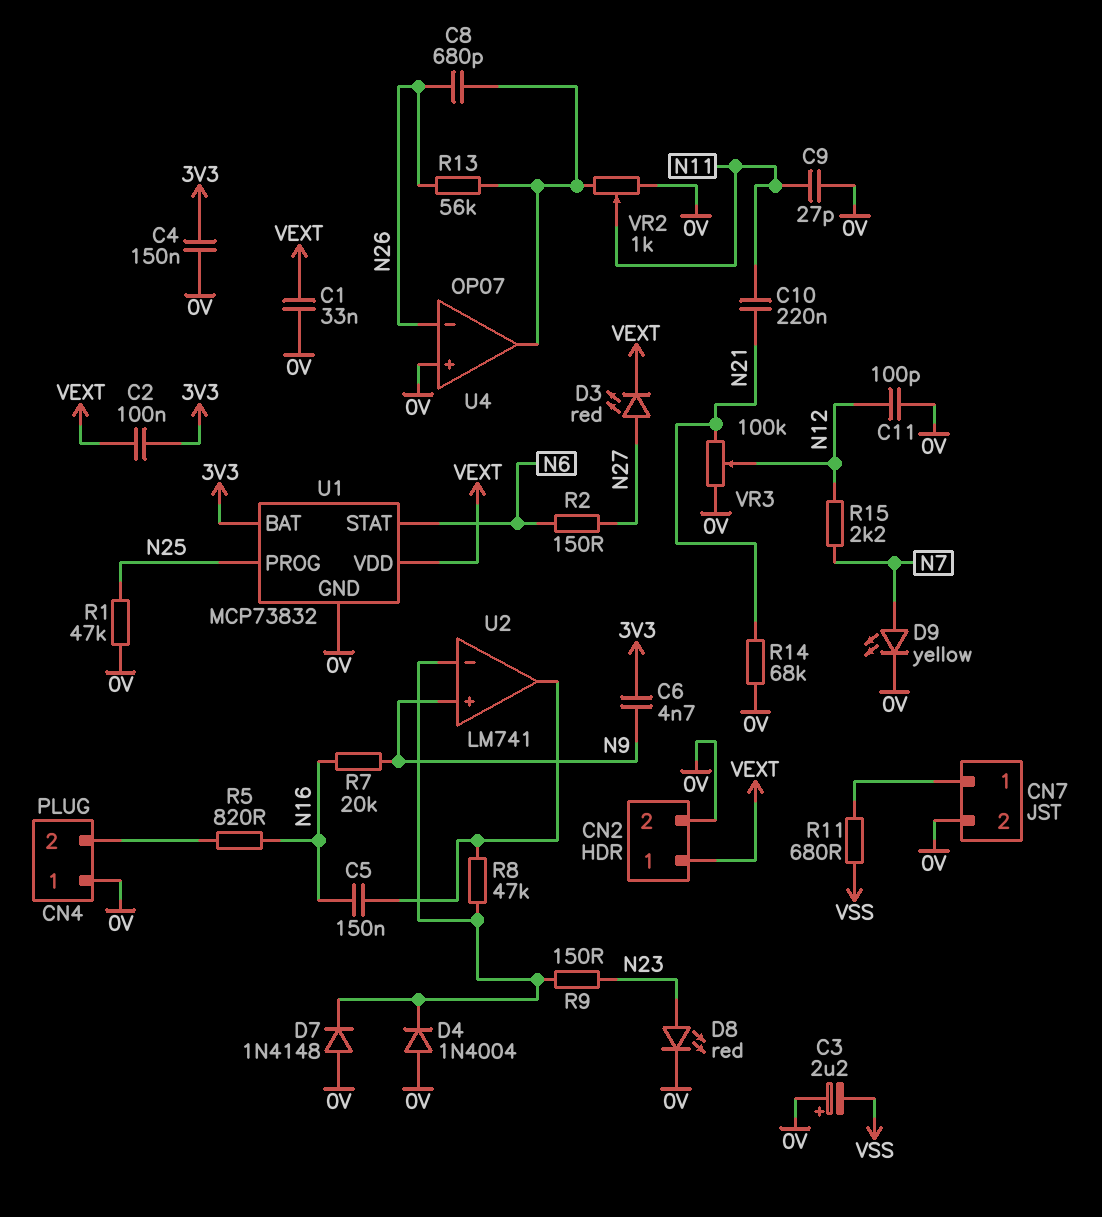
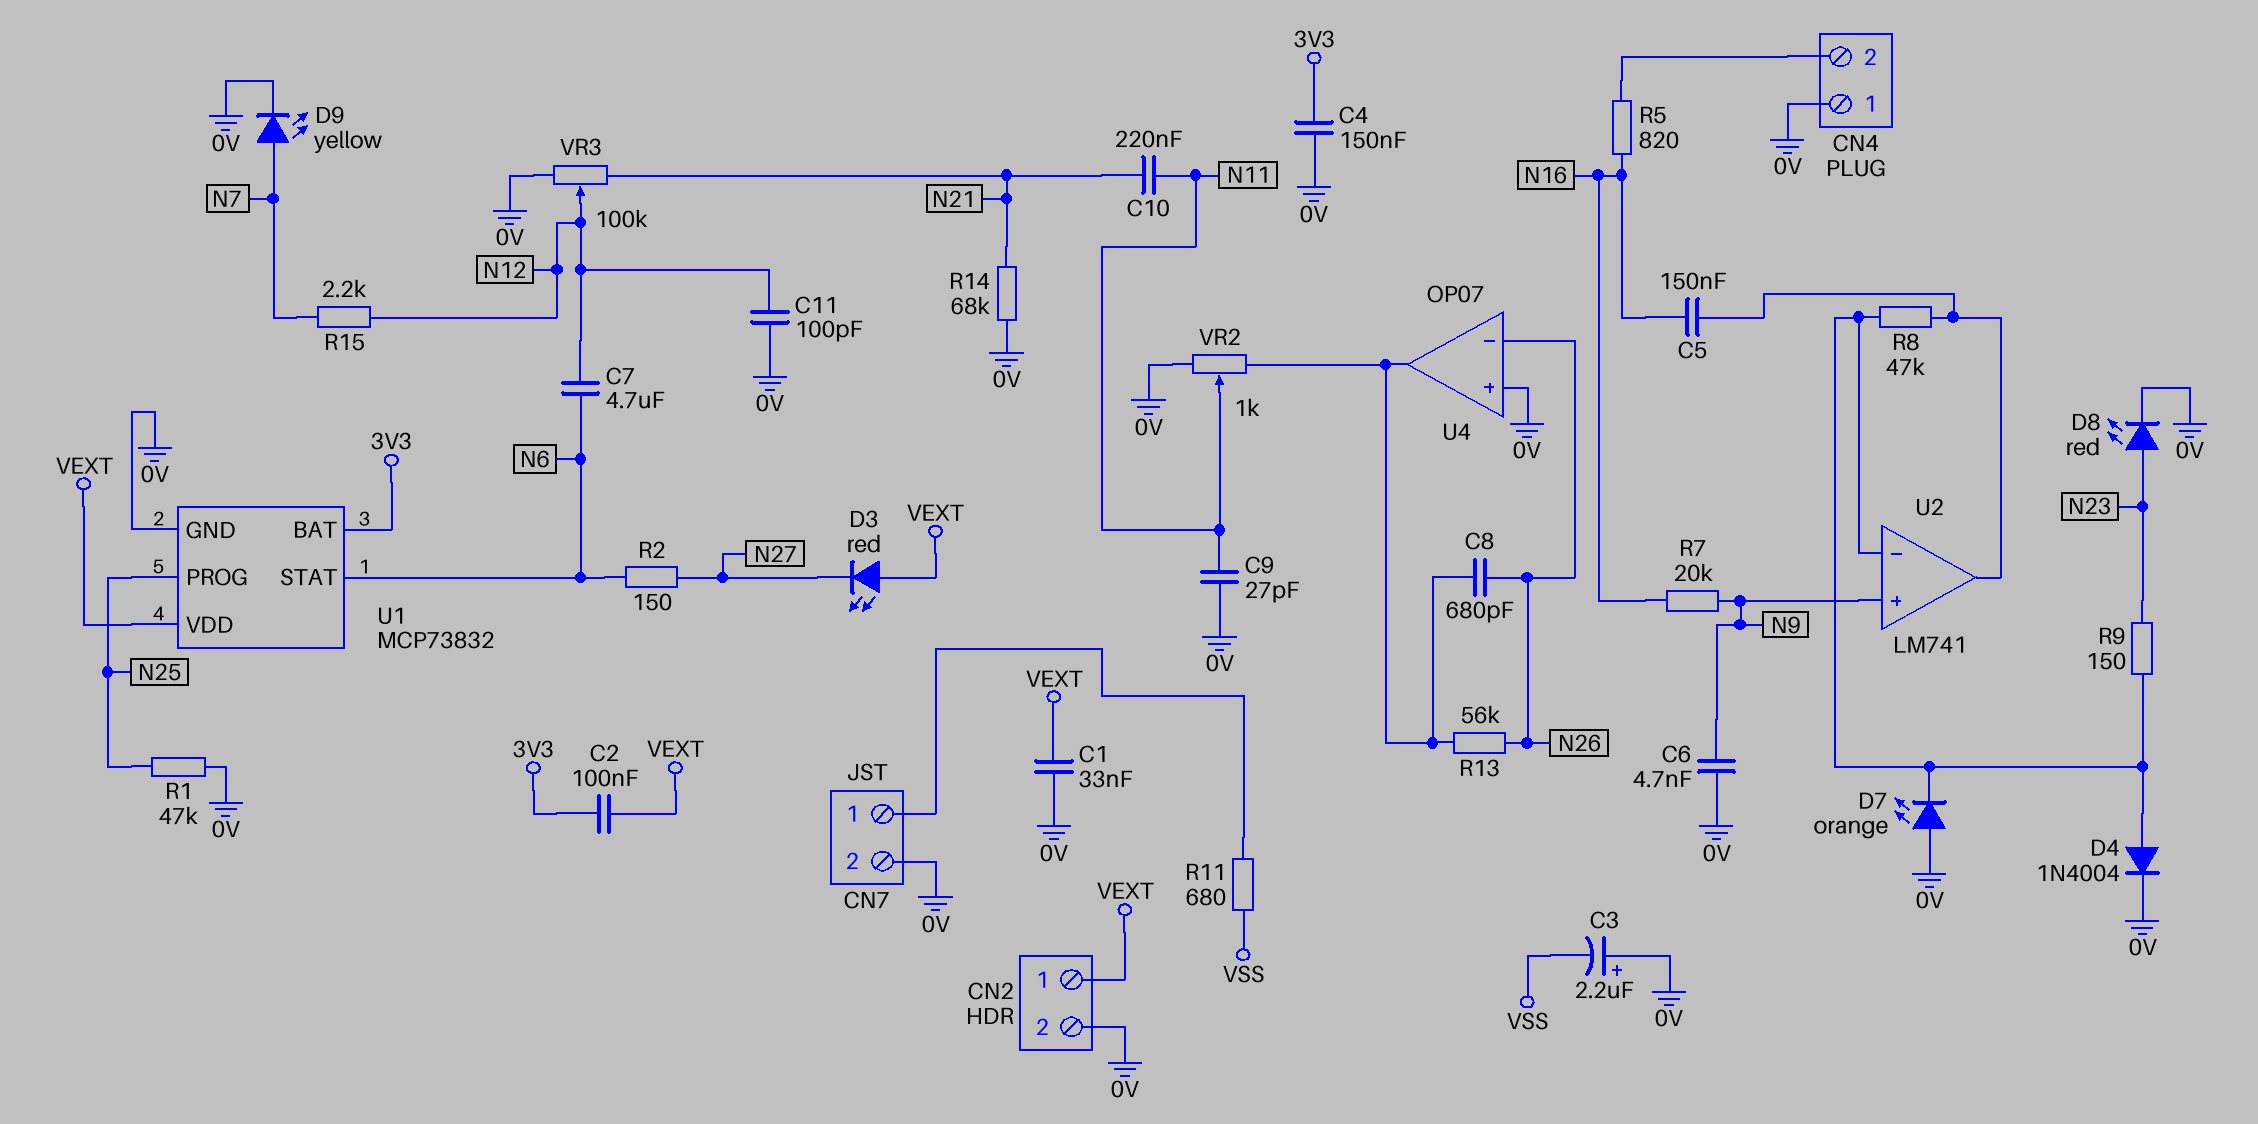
C6: 4.7nF (3V3, N9) -> 4.7nF (0V, N9)
C7: none -> 4.7uF (N6, N12)
D3: LED red (A N27, K VEXT) -> LED red (A VEXT, K N27)
D4: diode 1N4004 (A 0V, K U2/in-) -> diode 1N4004 (A U2/in-, K 0V)
D7: diode 1N4148 (A 0V, K U2/in-) -> LED orange (A 0V, K U2/in-)

